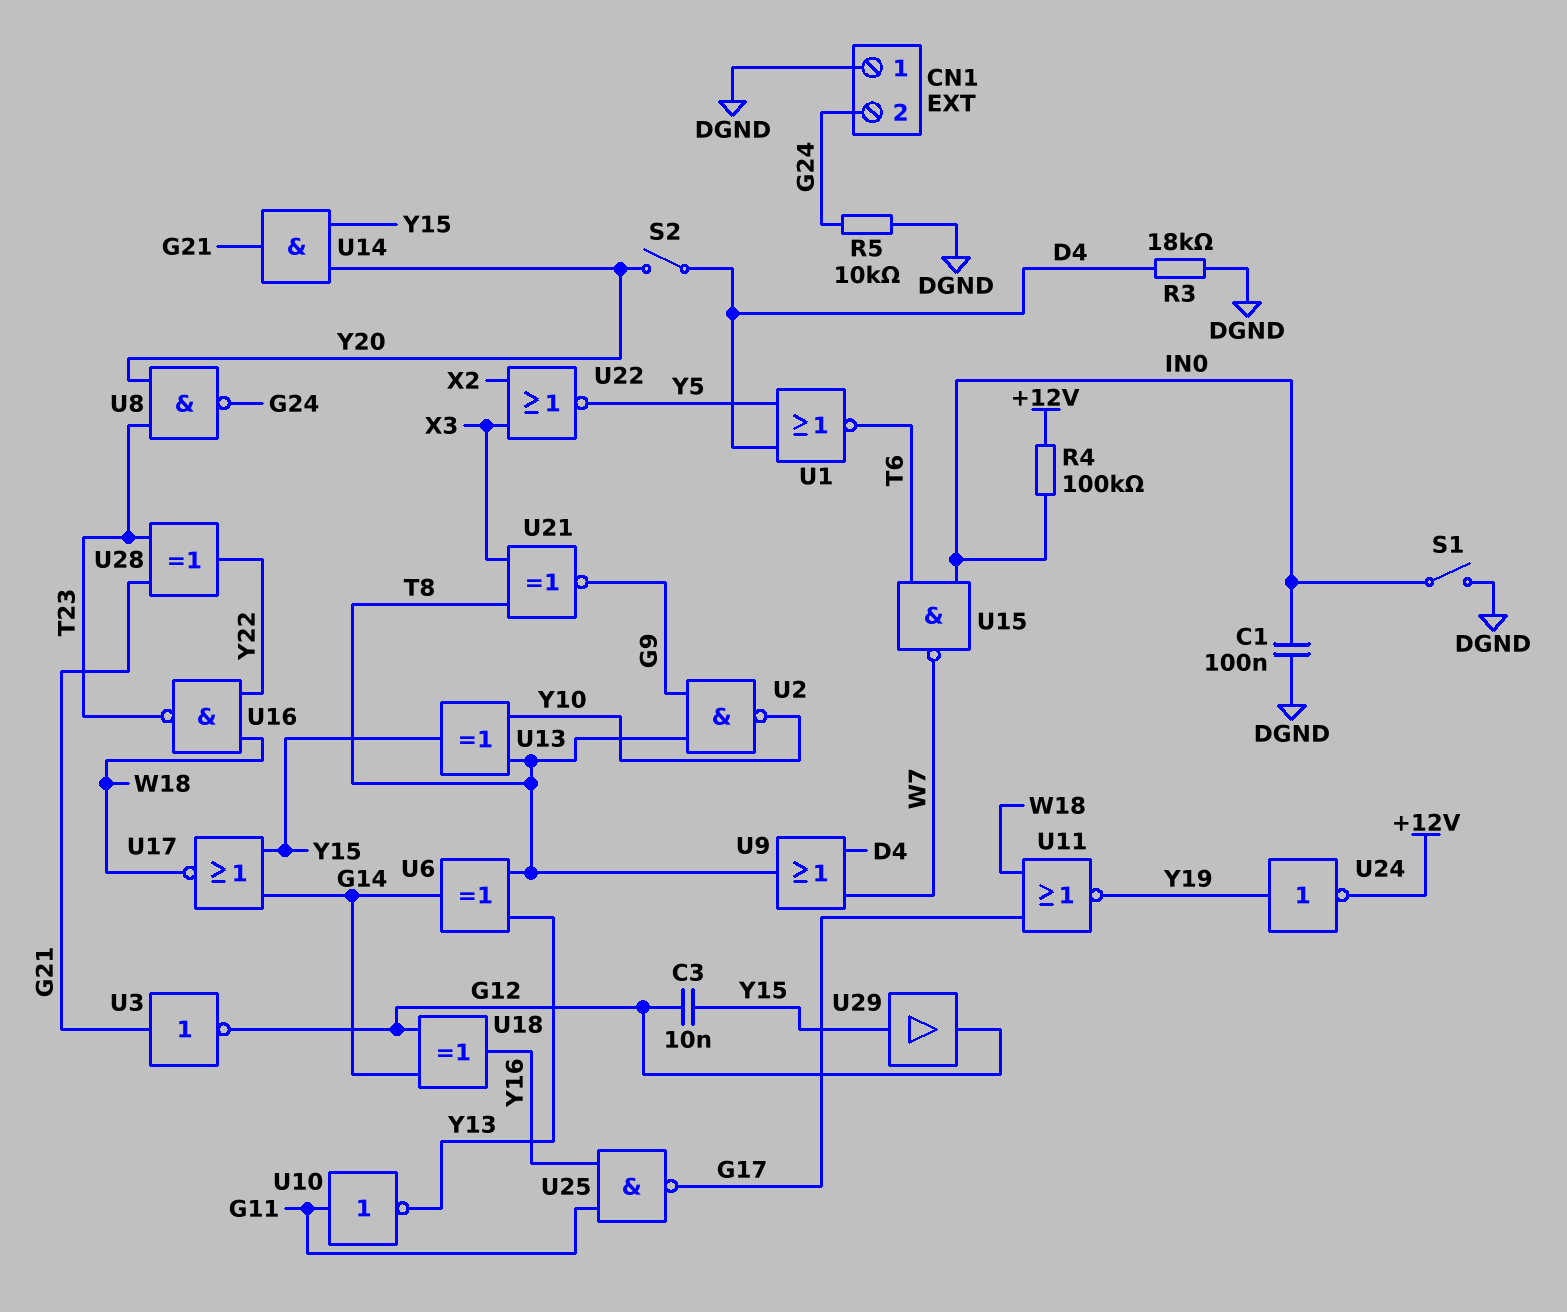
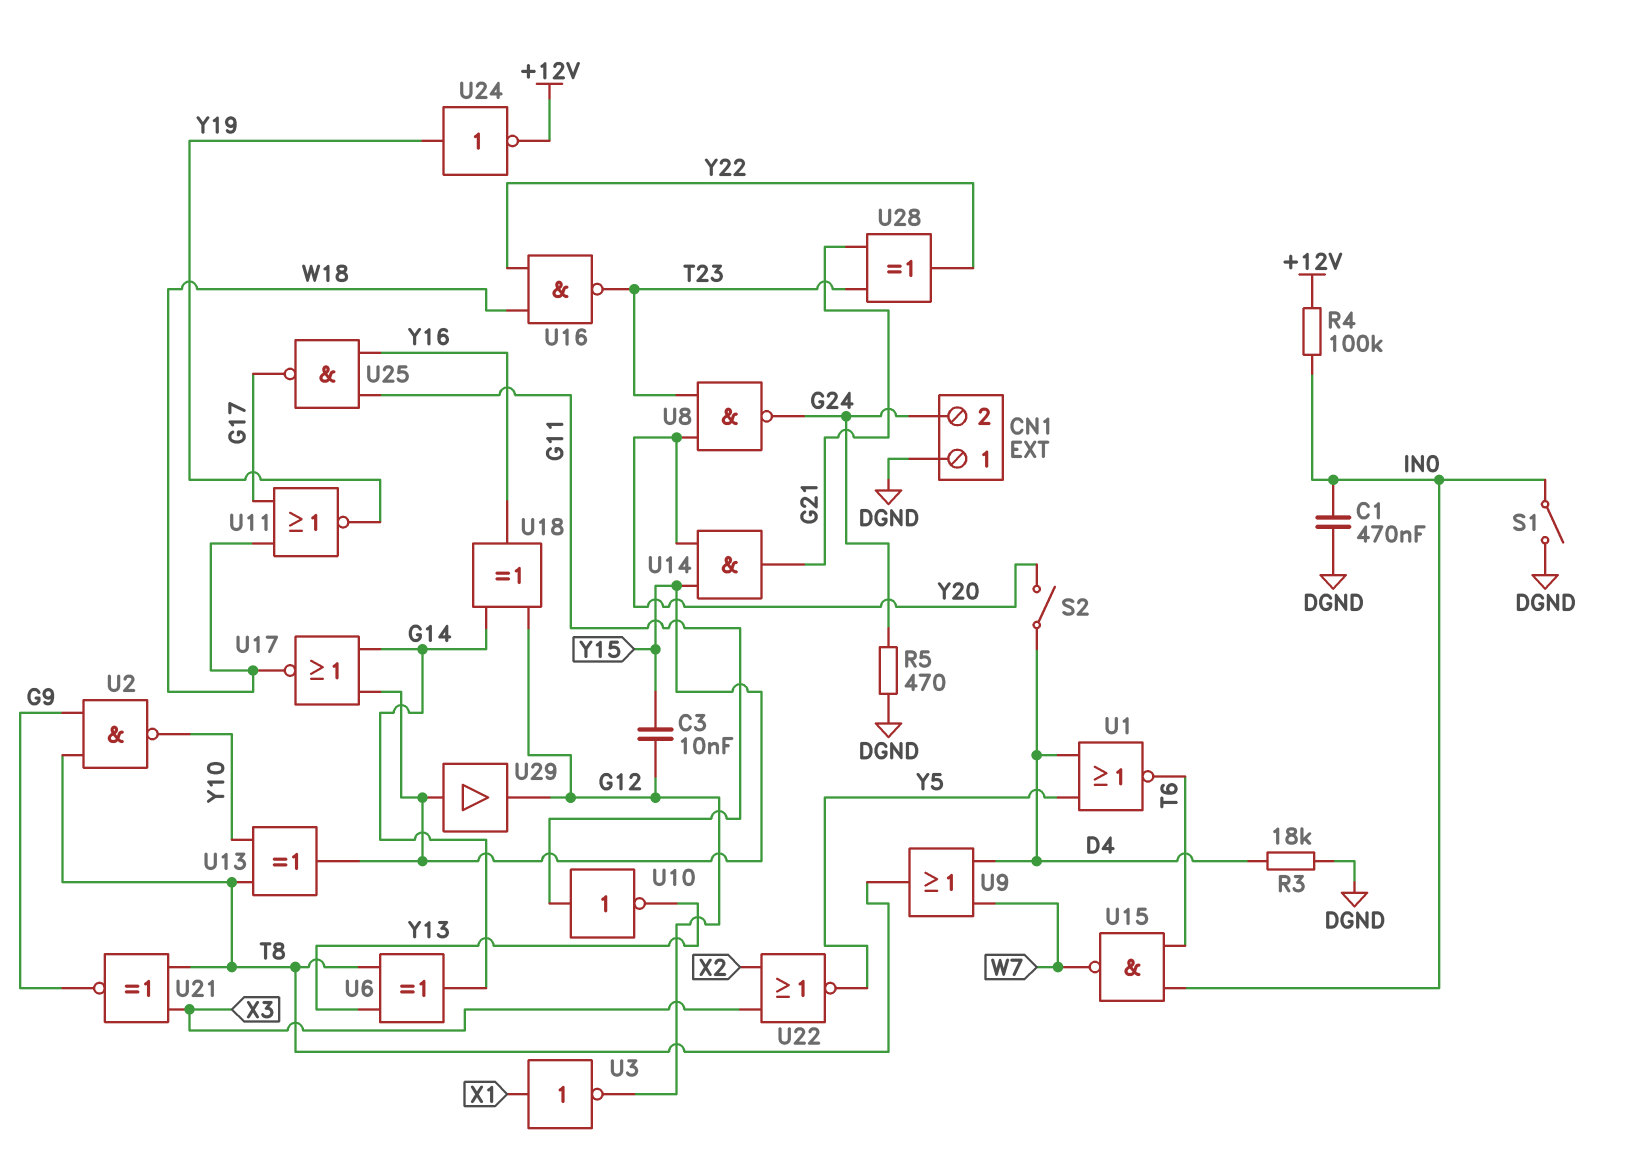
C1: 100nF (DGND, IN0) -> 470nF (DGND, IN0)
R5: 10k (DGND, G24) -> 470 (DGND, G24)
U3: NOT (in G21, out G12) -> NOT (in X1, out G12)

